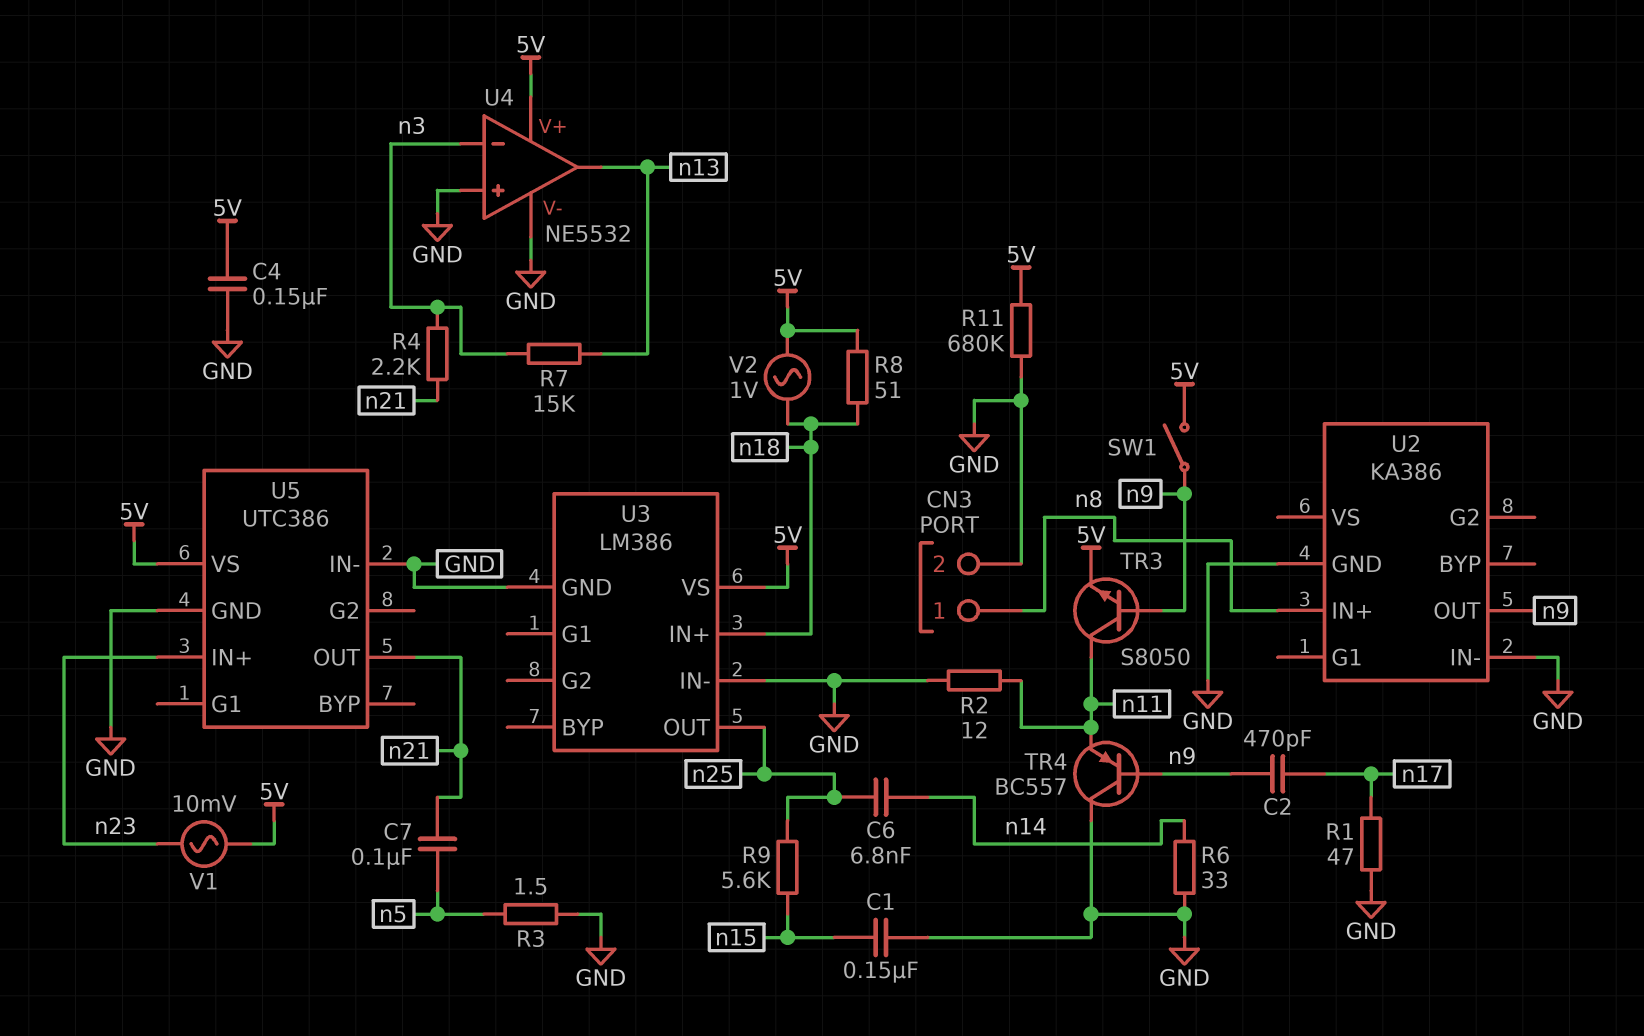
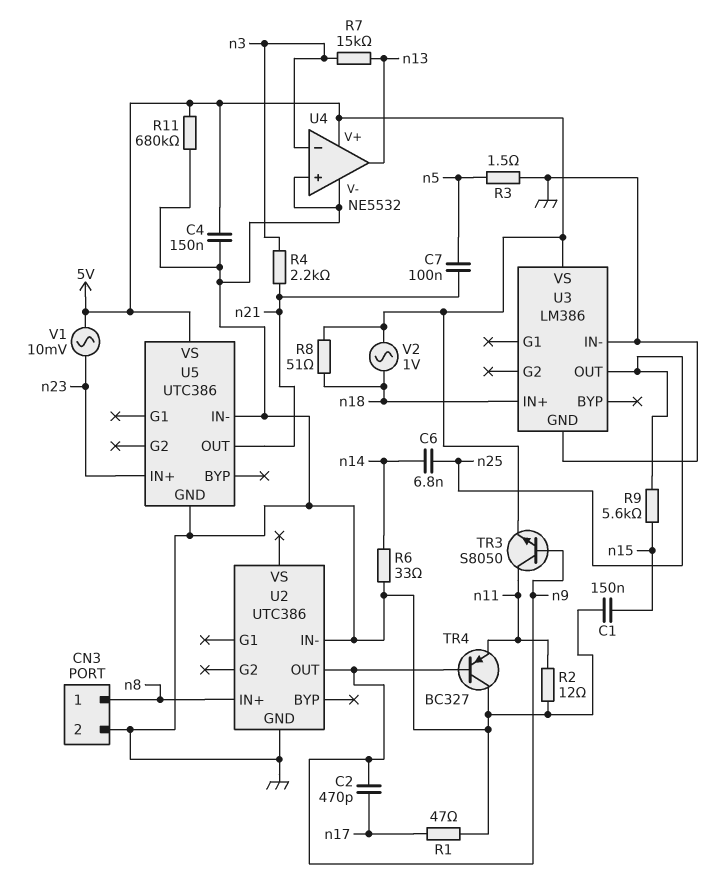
SW1: switch (5V, n9) -> none
TR4: PNP BC557 (B n9, C GND, E n11) -> PNP BC327 (B n9, C GND, E n11)
U2: KA386 -> UTC386

